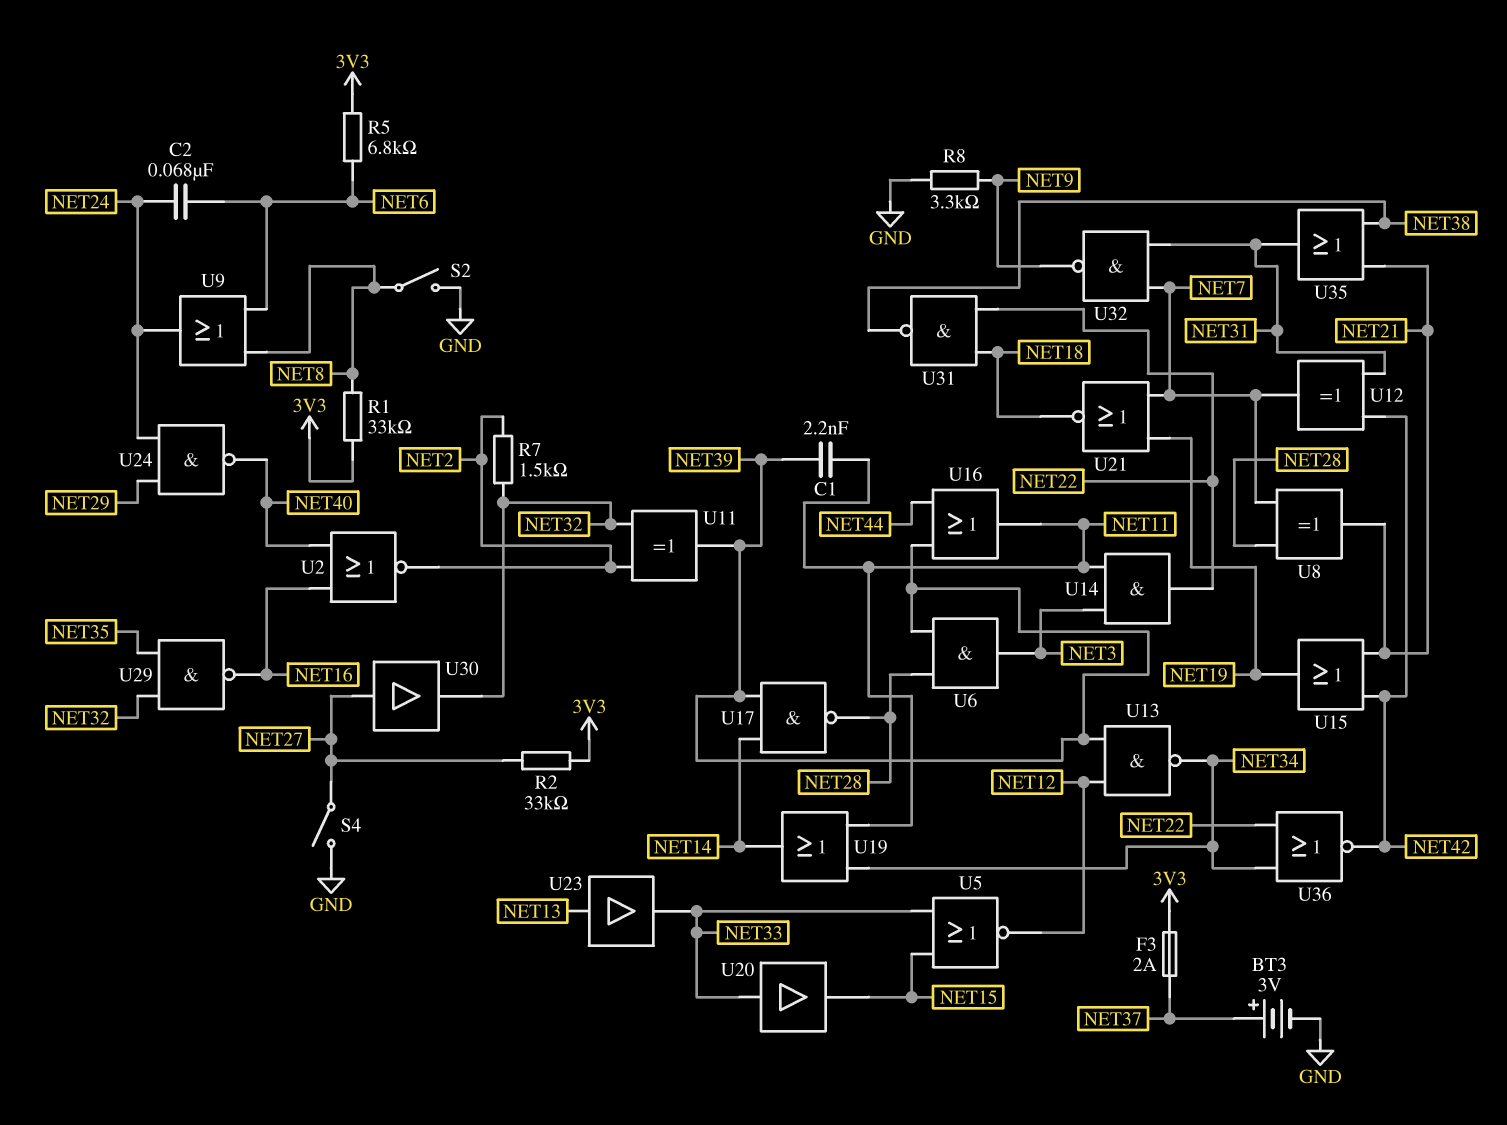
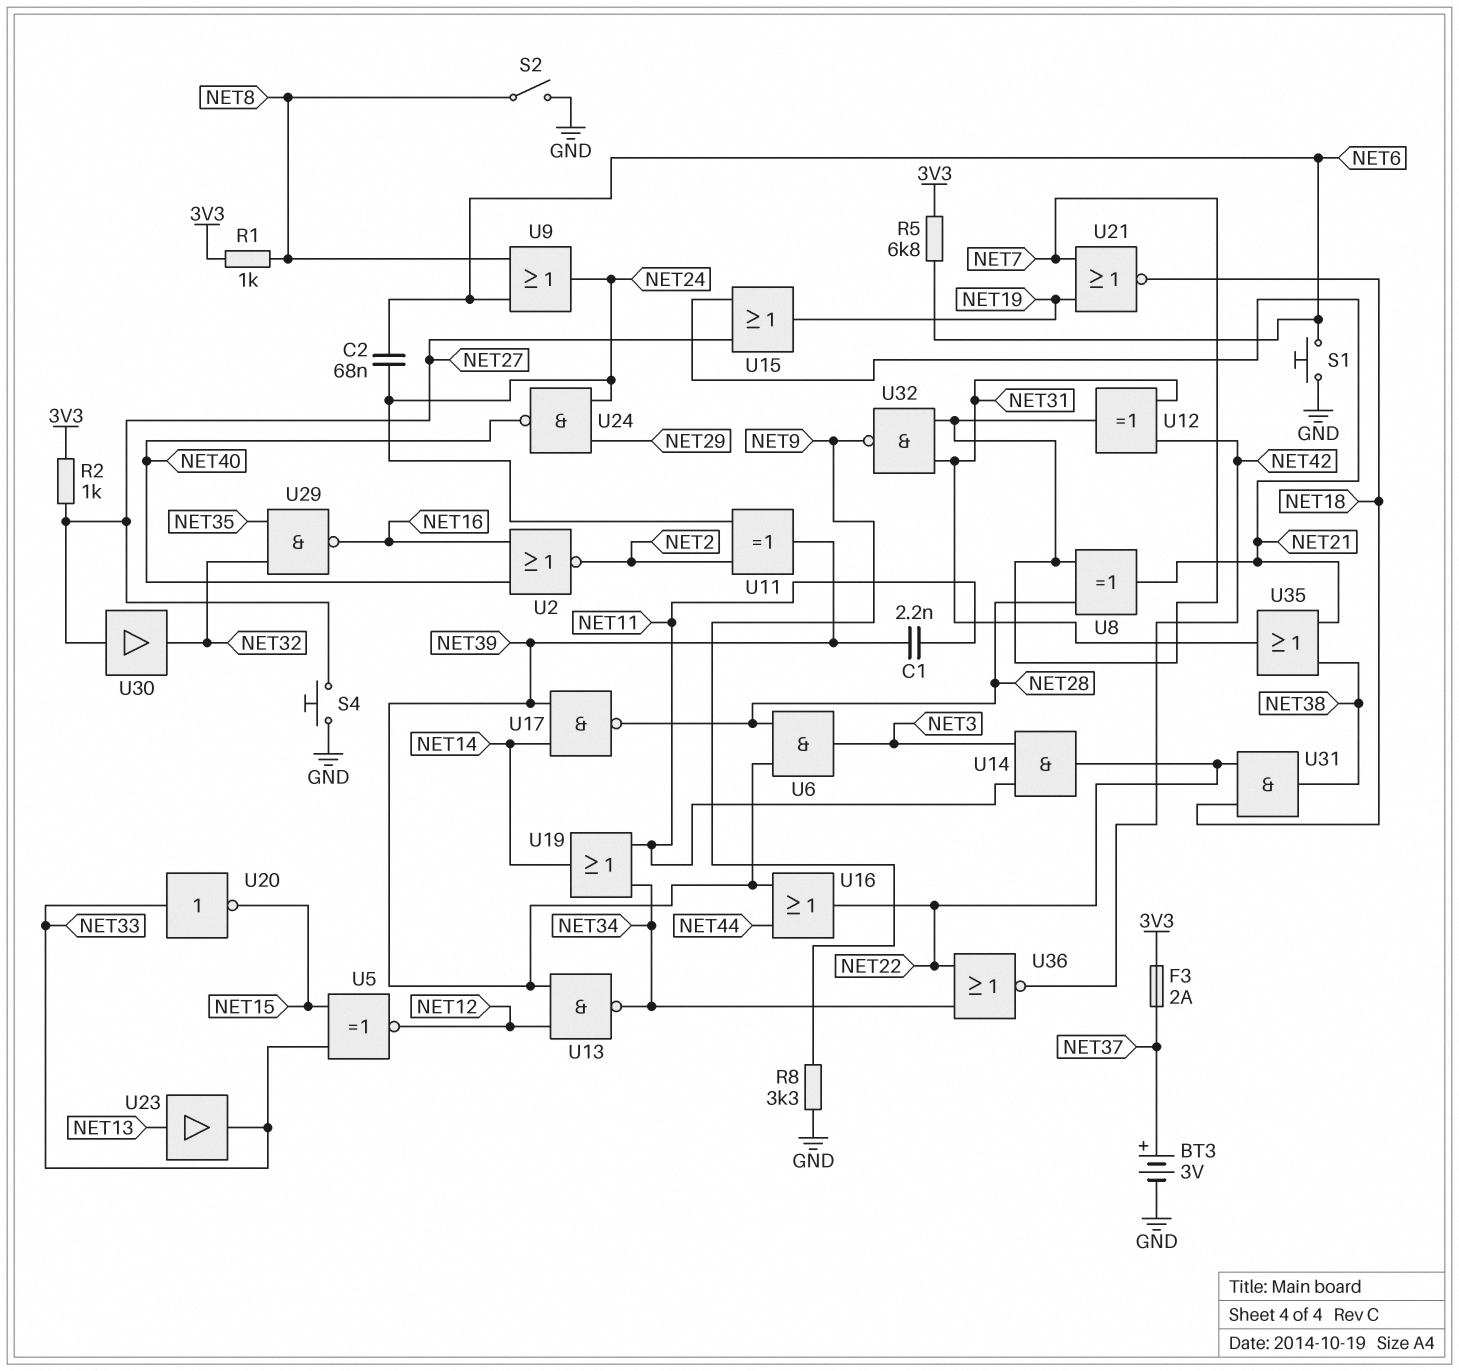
R1: 33k (3V3, NET8) -> 1k (3V3, NET8)
R2: 33k (3V3, NET27) -> 1k (3V3, NET27)
R7: 1.5k (NET2, NET32) -> none
S1: none -> button (GND, NET6)
S4: switch (GND, NET27) -> button (GND, NET27)
U5: NOR (in NET15, in NET33, out NET12) -> XNOR (in NET15, in NET33, out NET12)
U11: XOR (in NET2, in NET32, out NET39) -> XOR (in NET2, in NET24, out NET39)
U15: OR (in NET21, in NET42, out NET19) -> OR (in NET21, in NET27, out NET19)
U16: OR (in NET39, in NET44, out NET11) -> OR (in NET39, in NET44, out NET22)
U20: buffer (in NET33, out NET15) -> NOT (in NET33, out NET15)
U31: NAND (in NET18, in NET22, out NET38) -> AND (in NET18, in NET22, out NET38)

